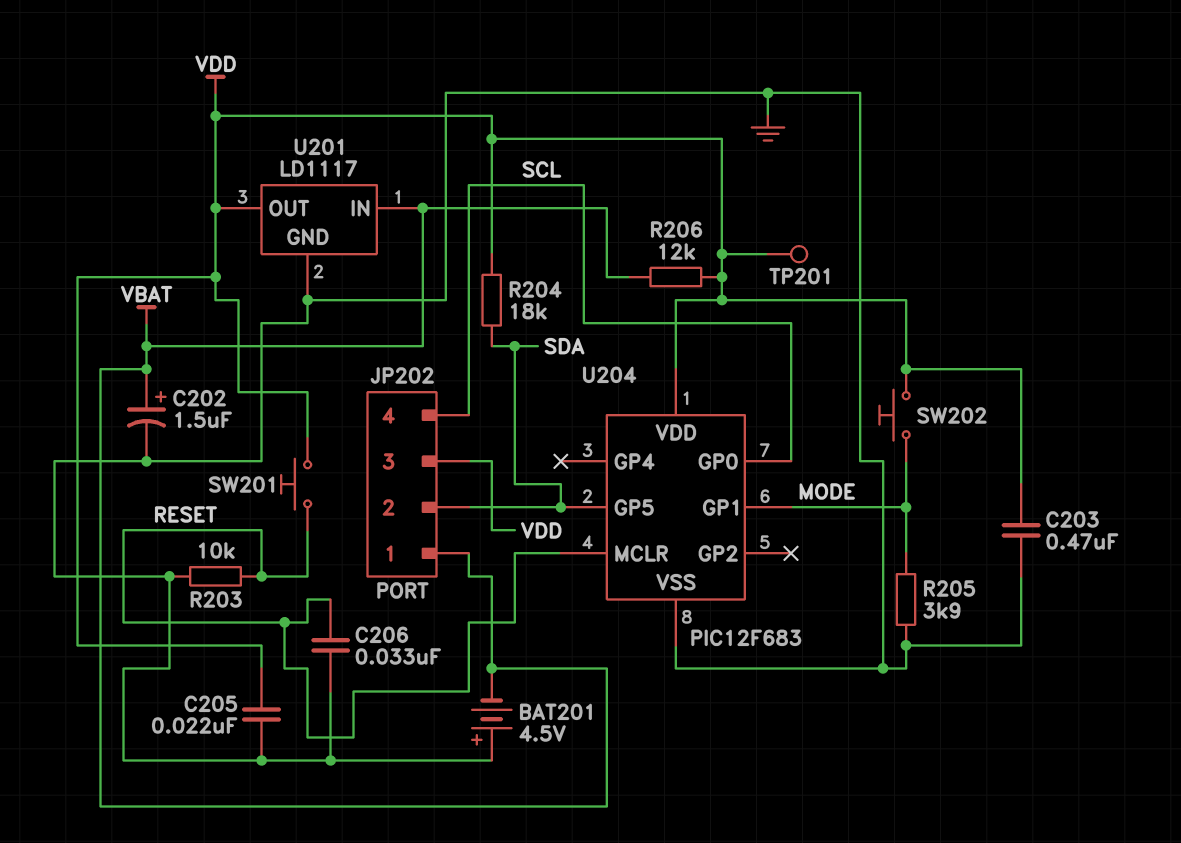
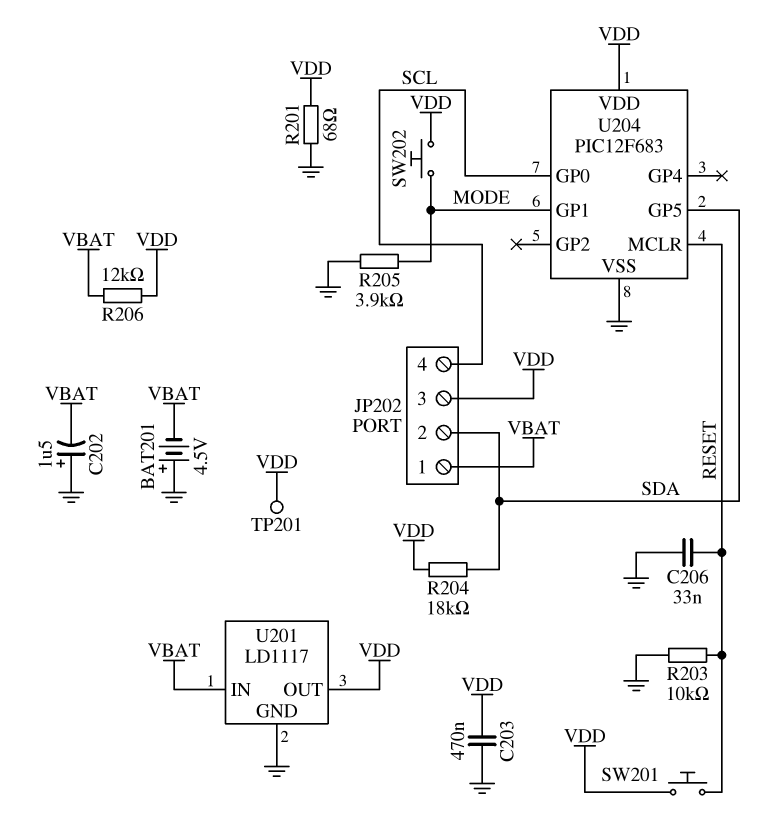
C202: 1.5uF (plus VBAT, minus GND) -> 1.5uF (plus GND, minus VBAT)
C205: 22nF (GND, VDD) -> none
R201: none -> 68 (GND, VDD)

